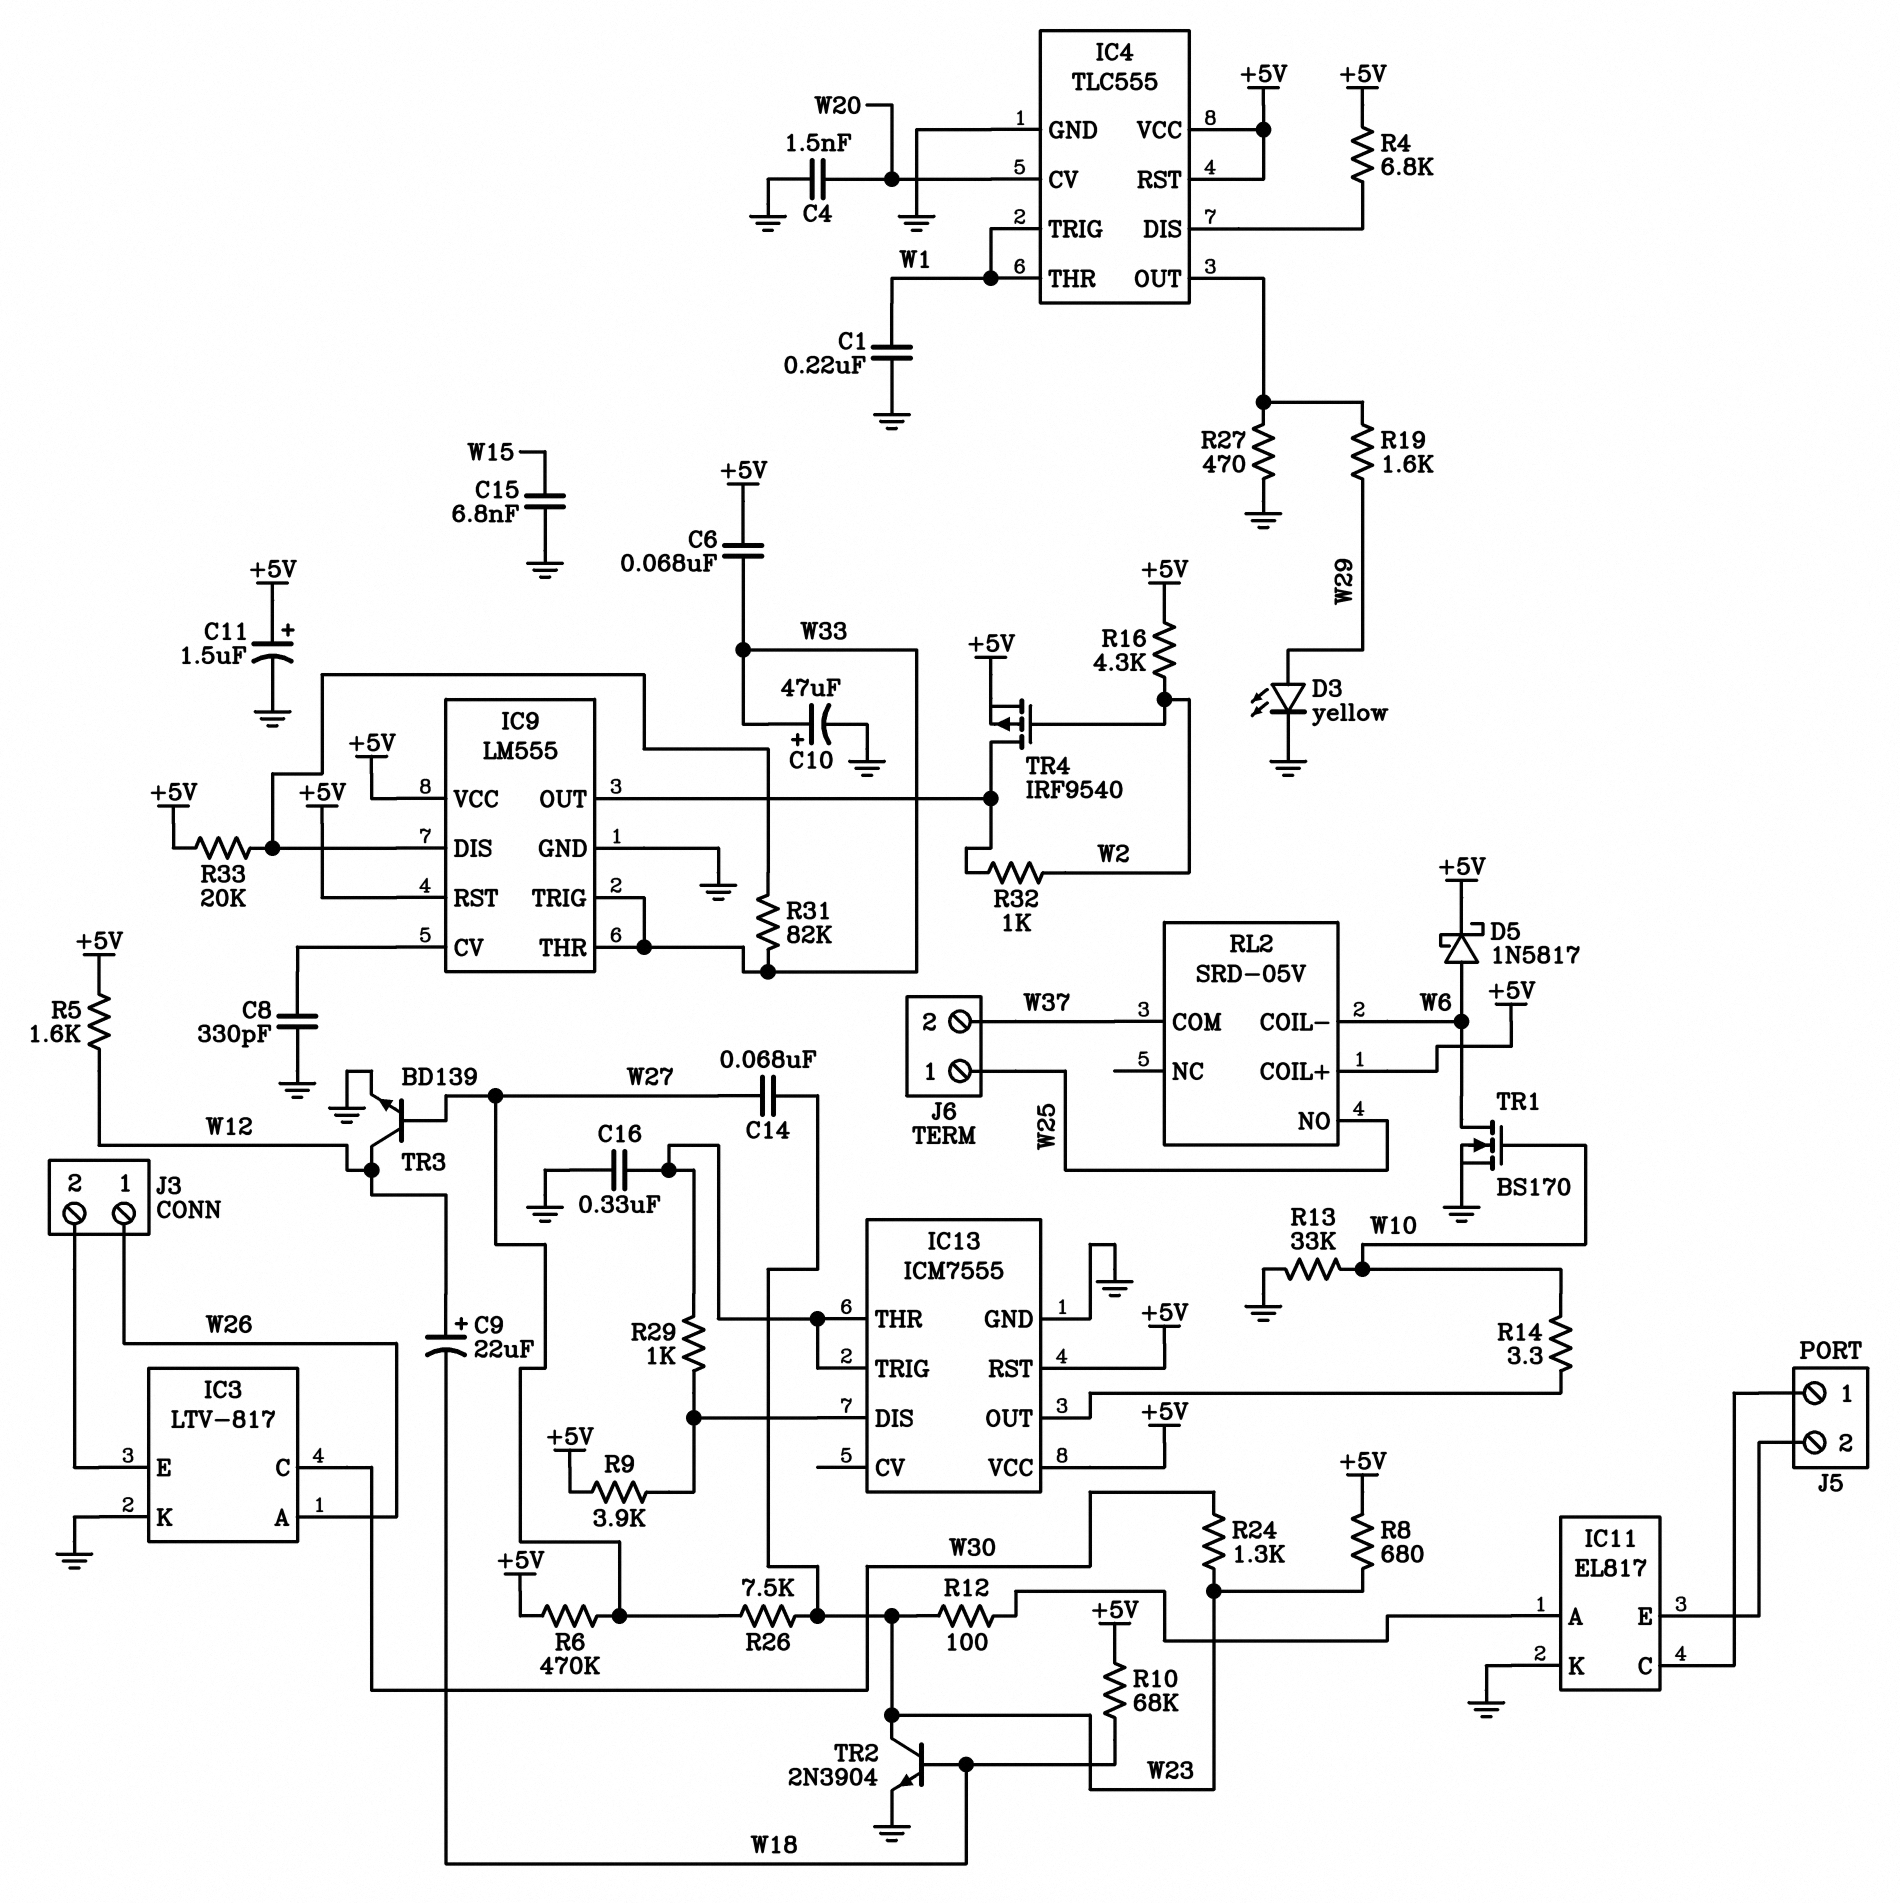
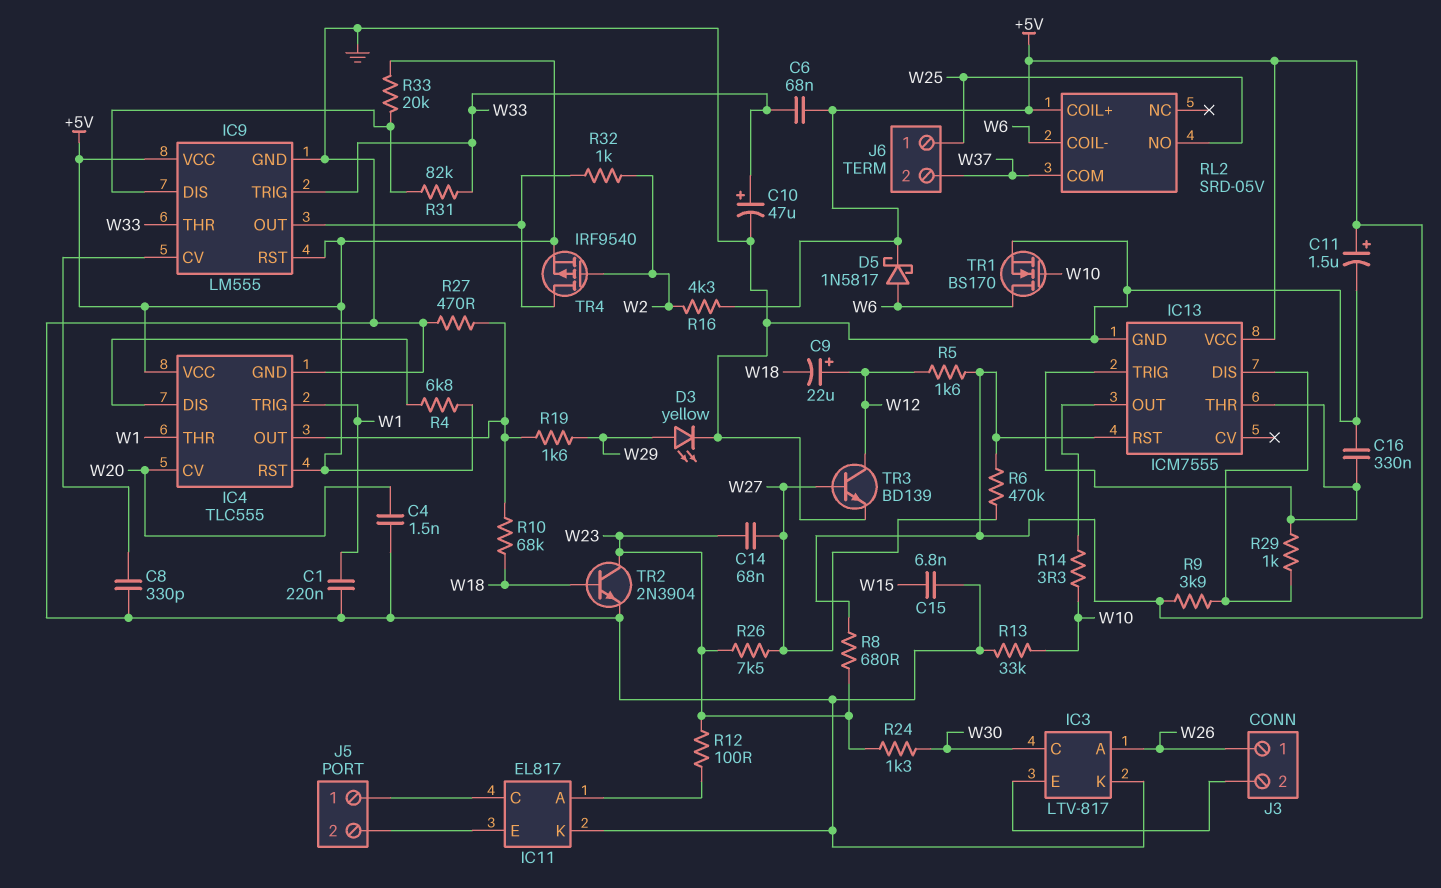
R10: 68k (+5V, W18) -> 68k (IC4/OUT, W18)

